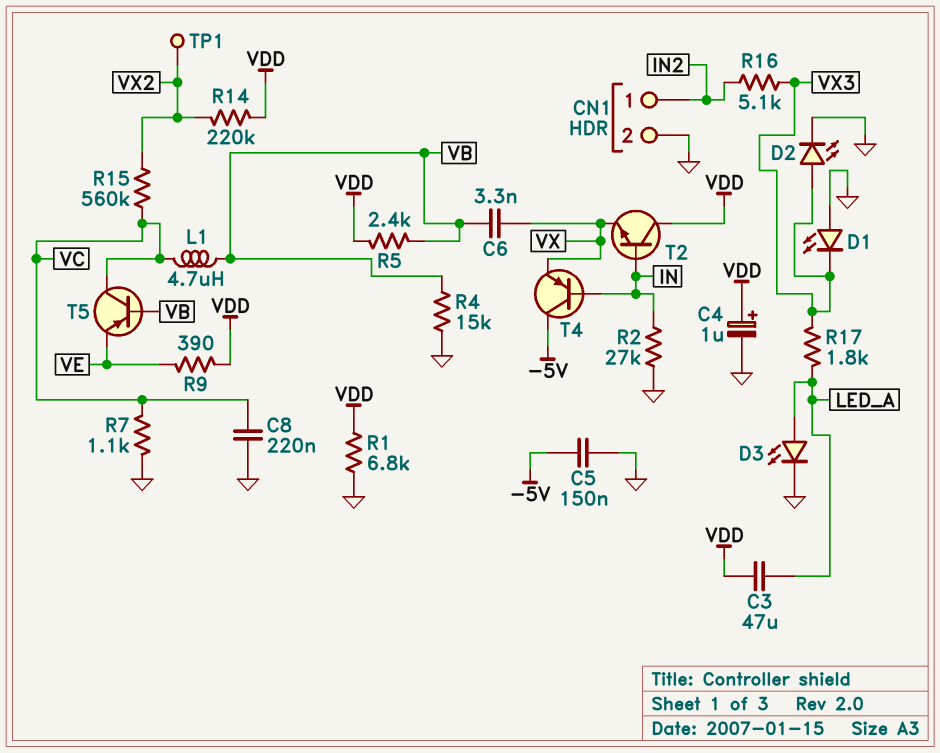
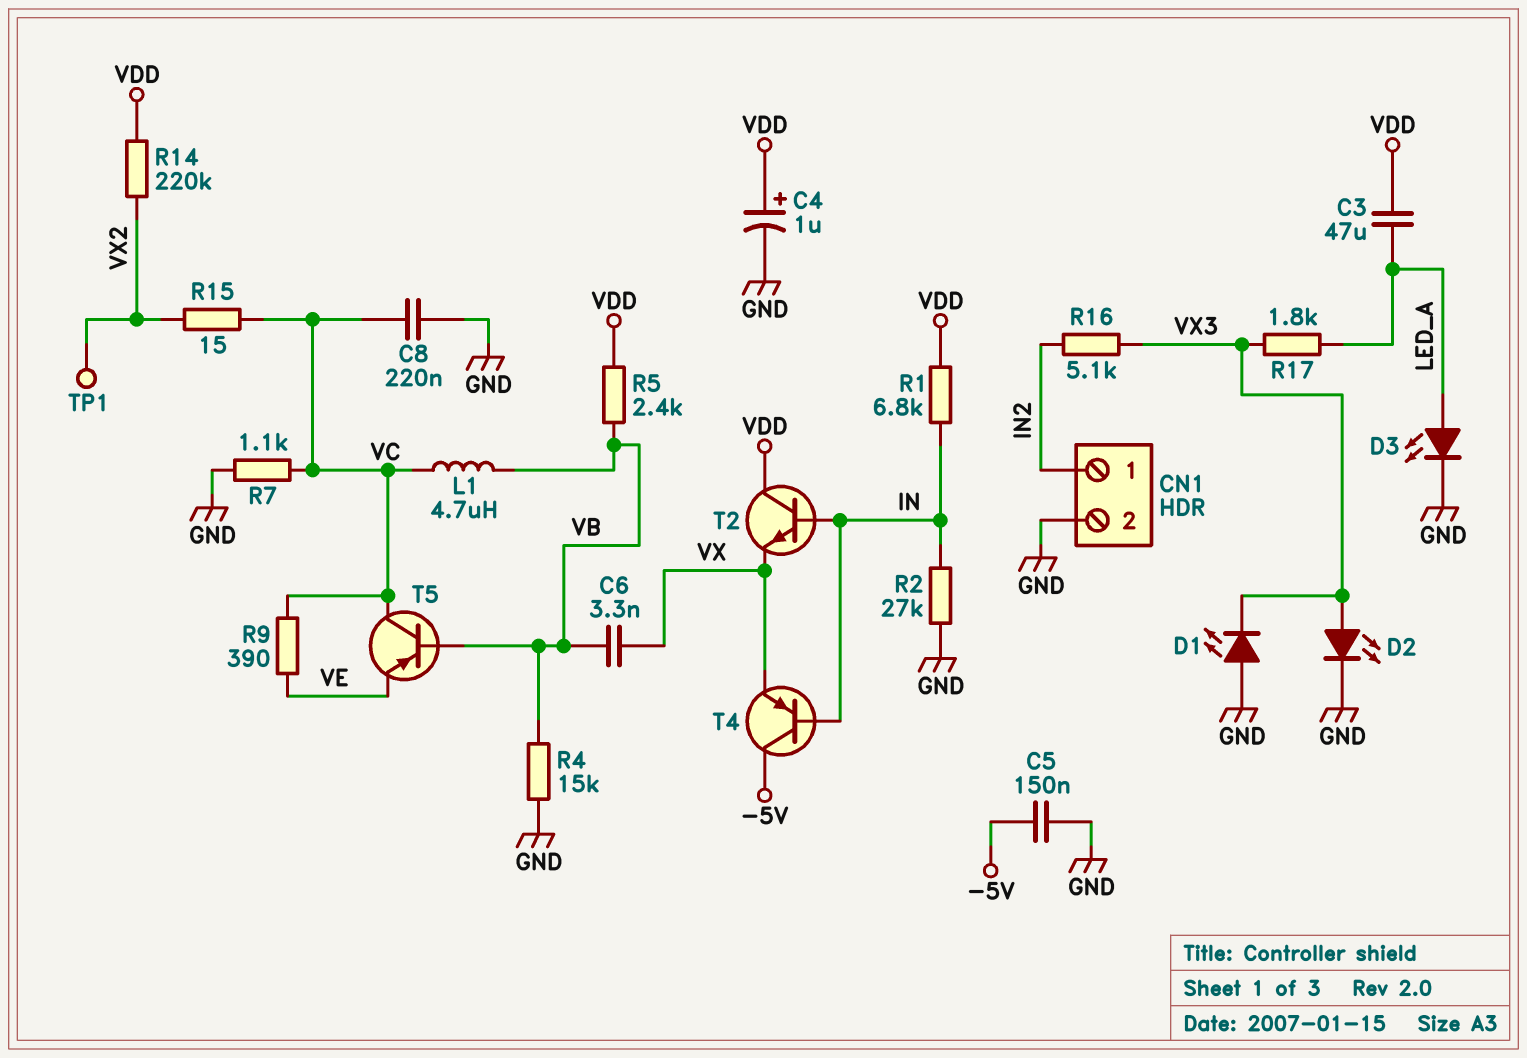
R1: 6.8k (GND, VDD) -> 6.8k (IN, VDD)
R9: 390 (VDD, VE) -> 390 (VC, VE)
R15: 560k (VC, VX2) -> 15 (VC, VX2)

